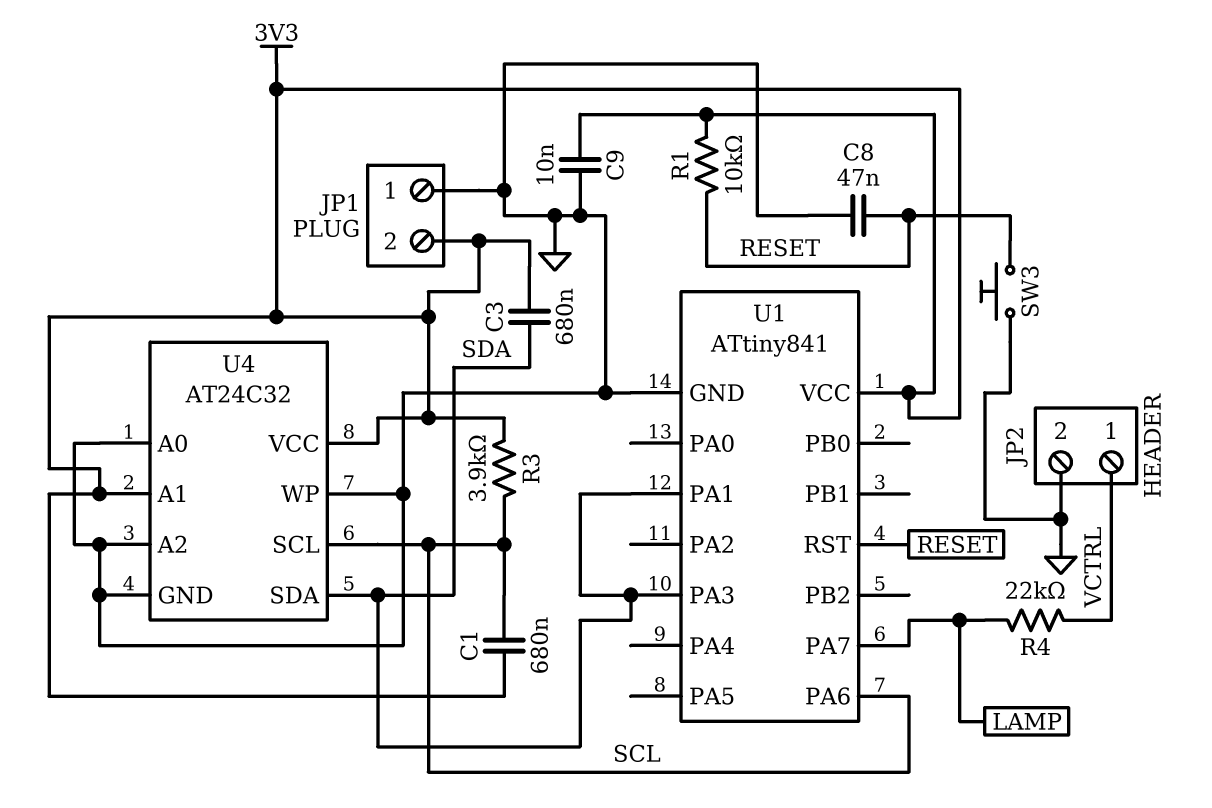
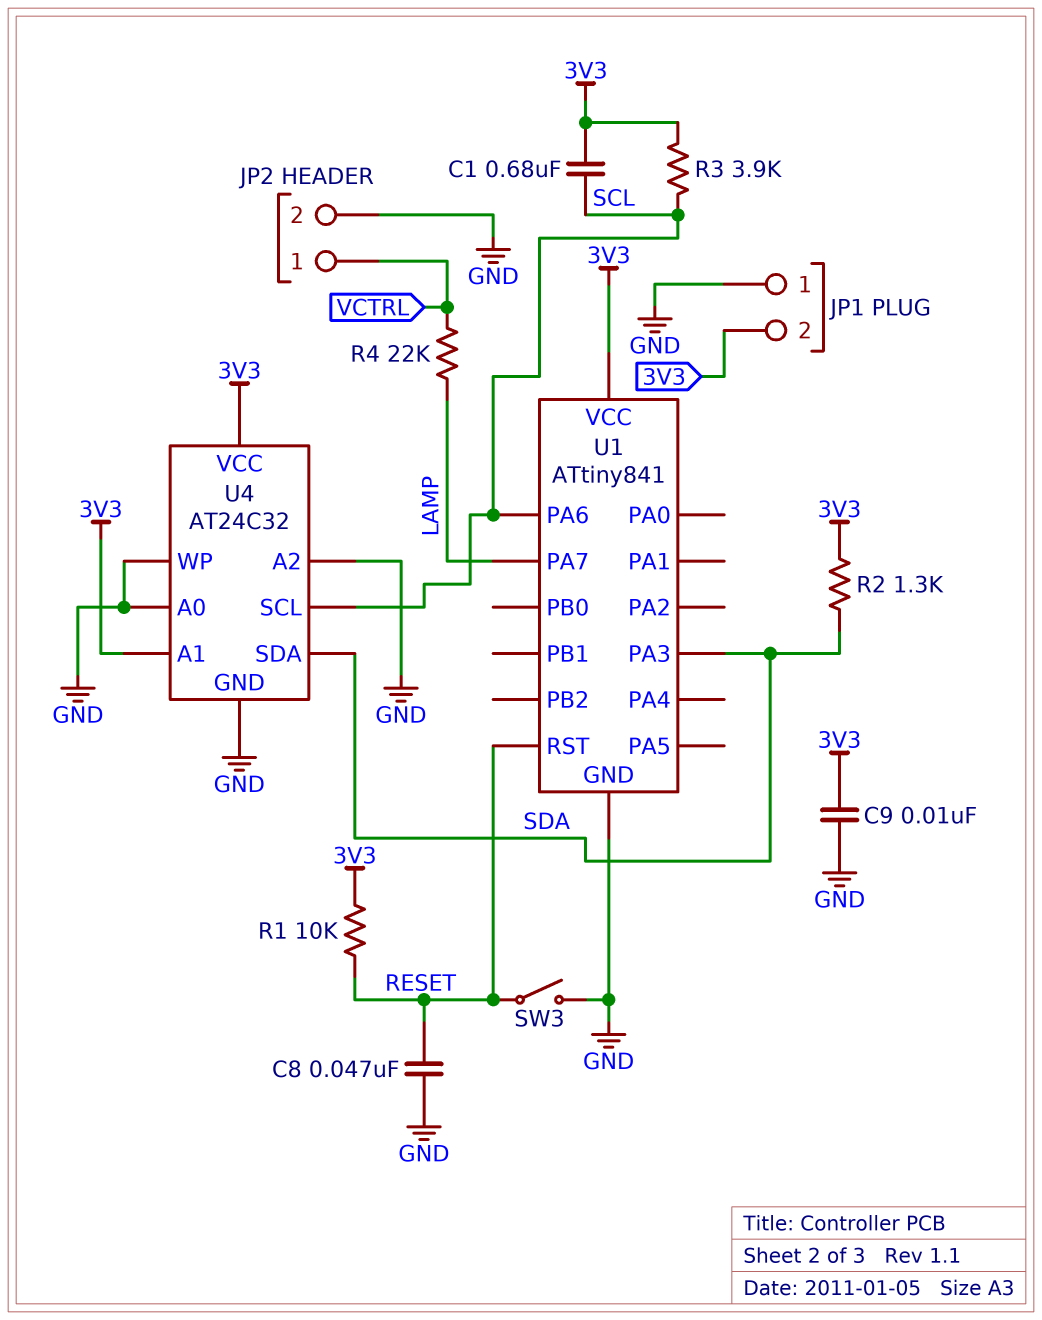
C3: 680nF (3V3, SDA) -> none
R2: none -> 1.3k (3V3, SDA)
SW3: button (GND, RESET) -> switch (GND, RESET)
U1 pin PA1: SDA -> none

